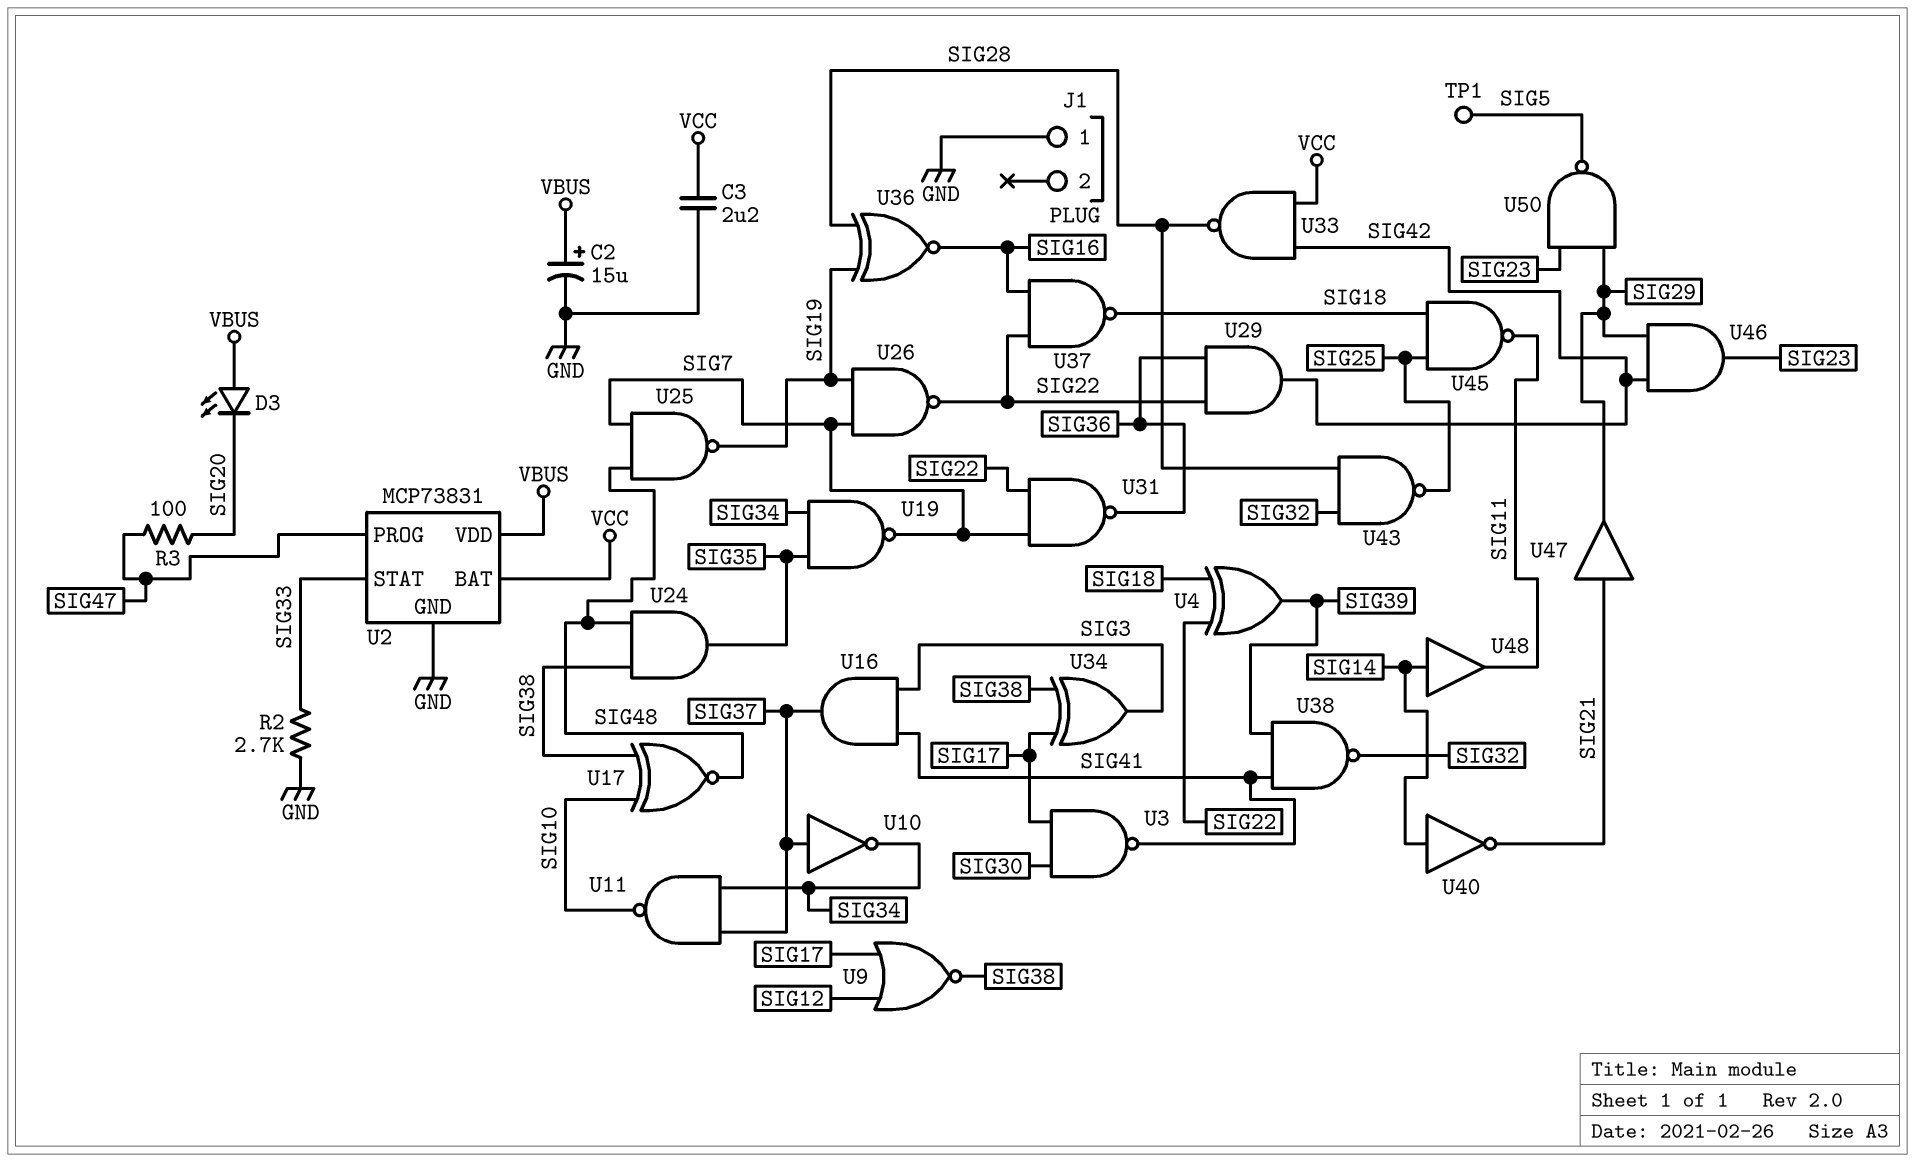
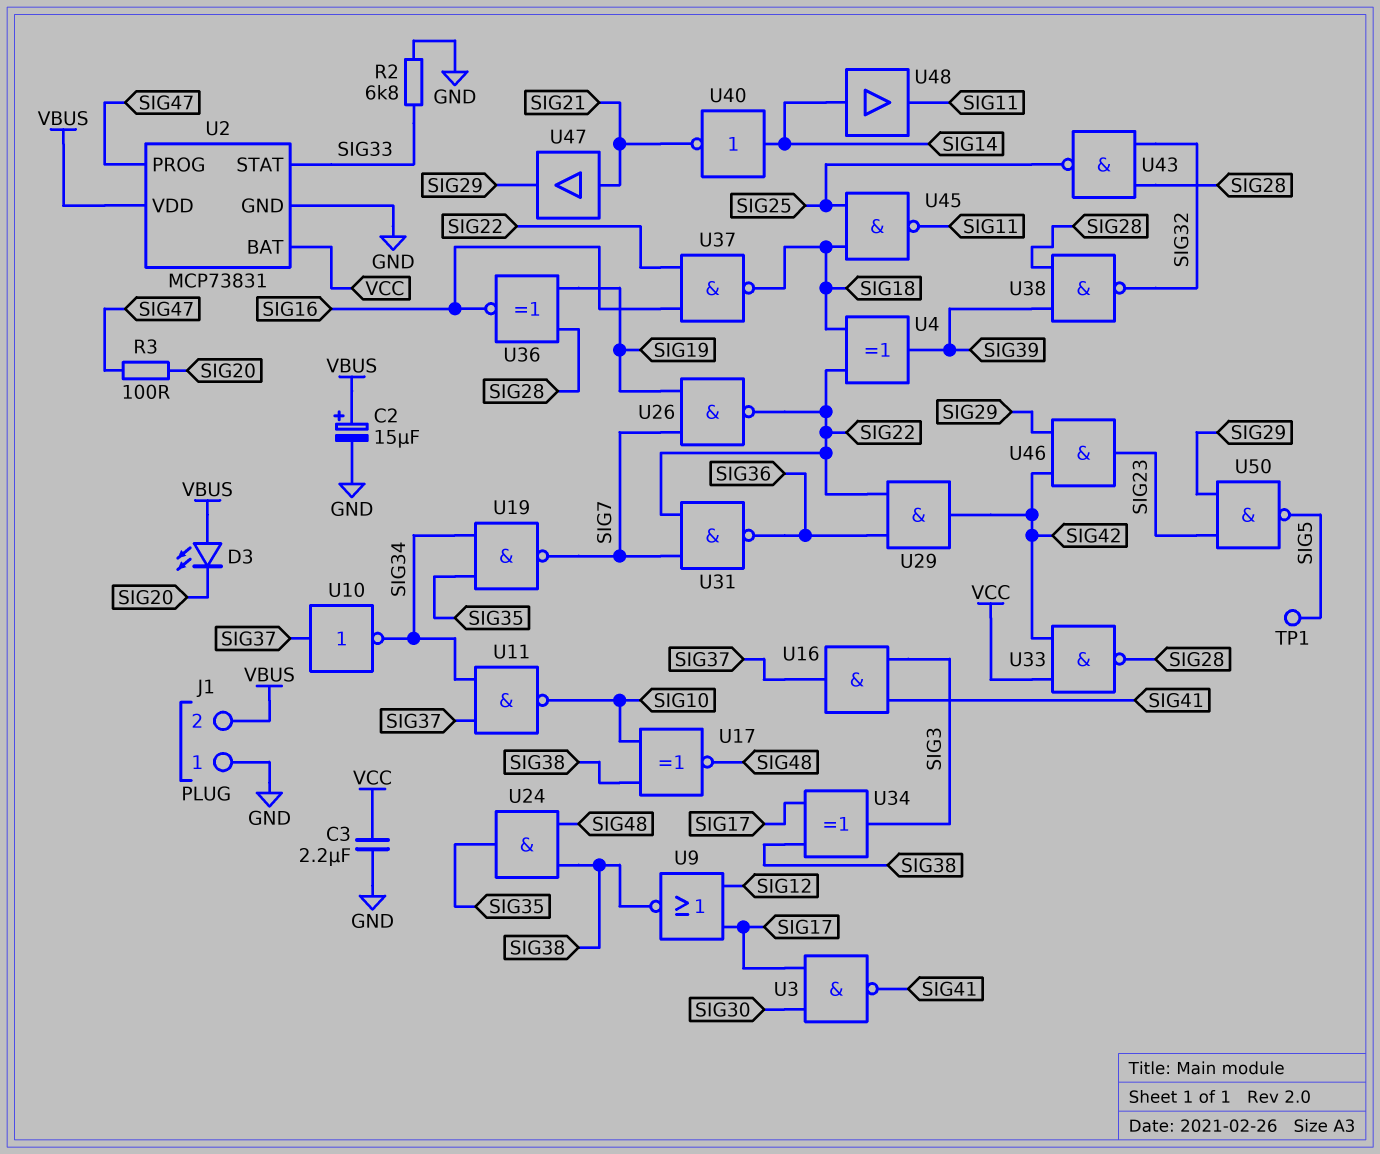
J1 pin 2: none -> VBUS
R2: 2.7k (GND, SIG33) -> 6.8k (GND, SIG33)
U25: NAND (in SIG7, in SIG48, out SIG19) -> none
U38: NAND (in SIG39, in SIG41, out SIG32) -> NAND (in SIG28, in SIG39, out SIG32)

